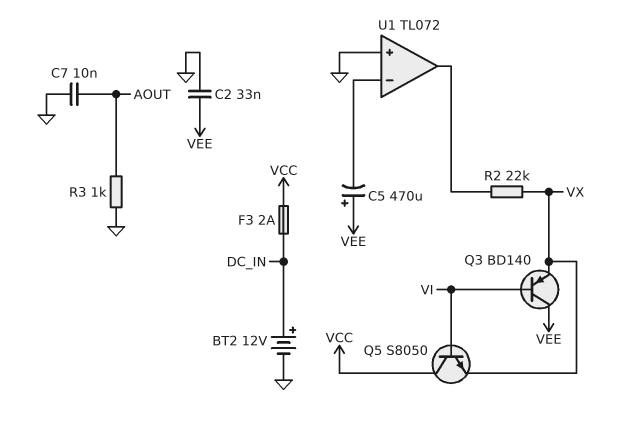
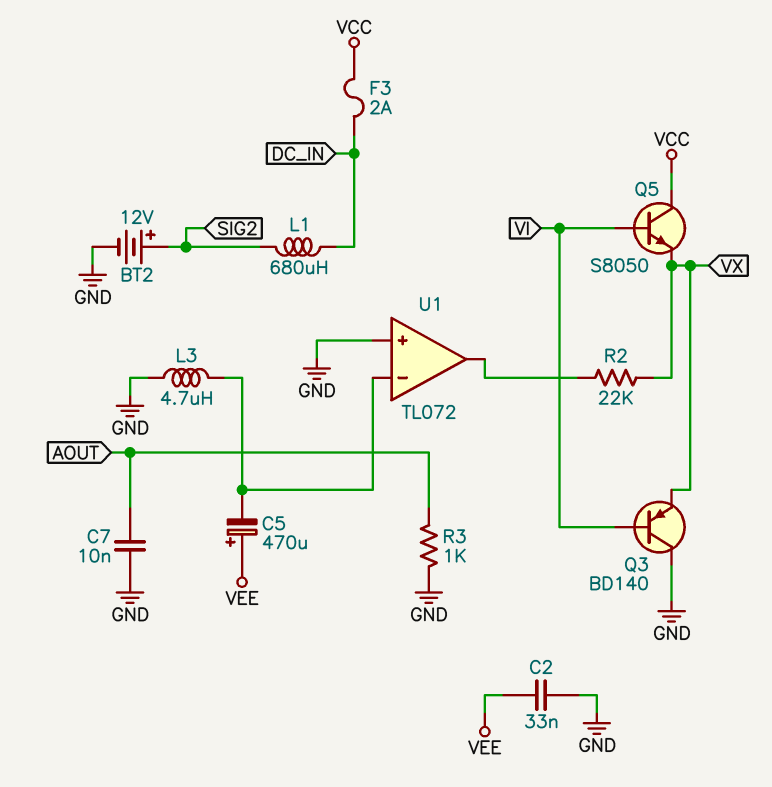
BT2: 12V (plus DC_IN, minus GND) -> 12V (plus SIG2, minus GND)
L1: none -> 680uH (DC_IN, SIG2)
L3: none -> 4.7uH (GND, U1/in-)
Q3: PNP BD140 (B VI, C VEE, E VX) -> PNP BD140 (B VI, C GND, E VX)

